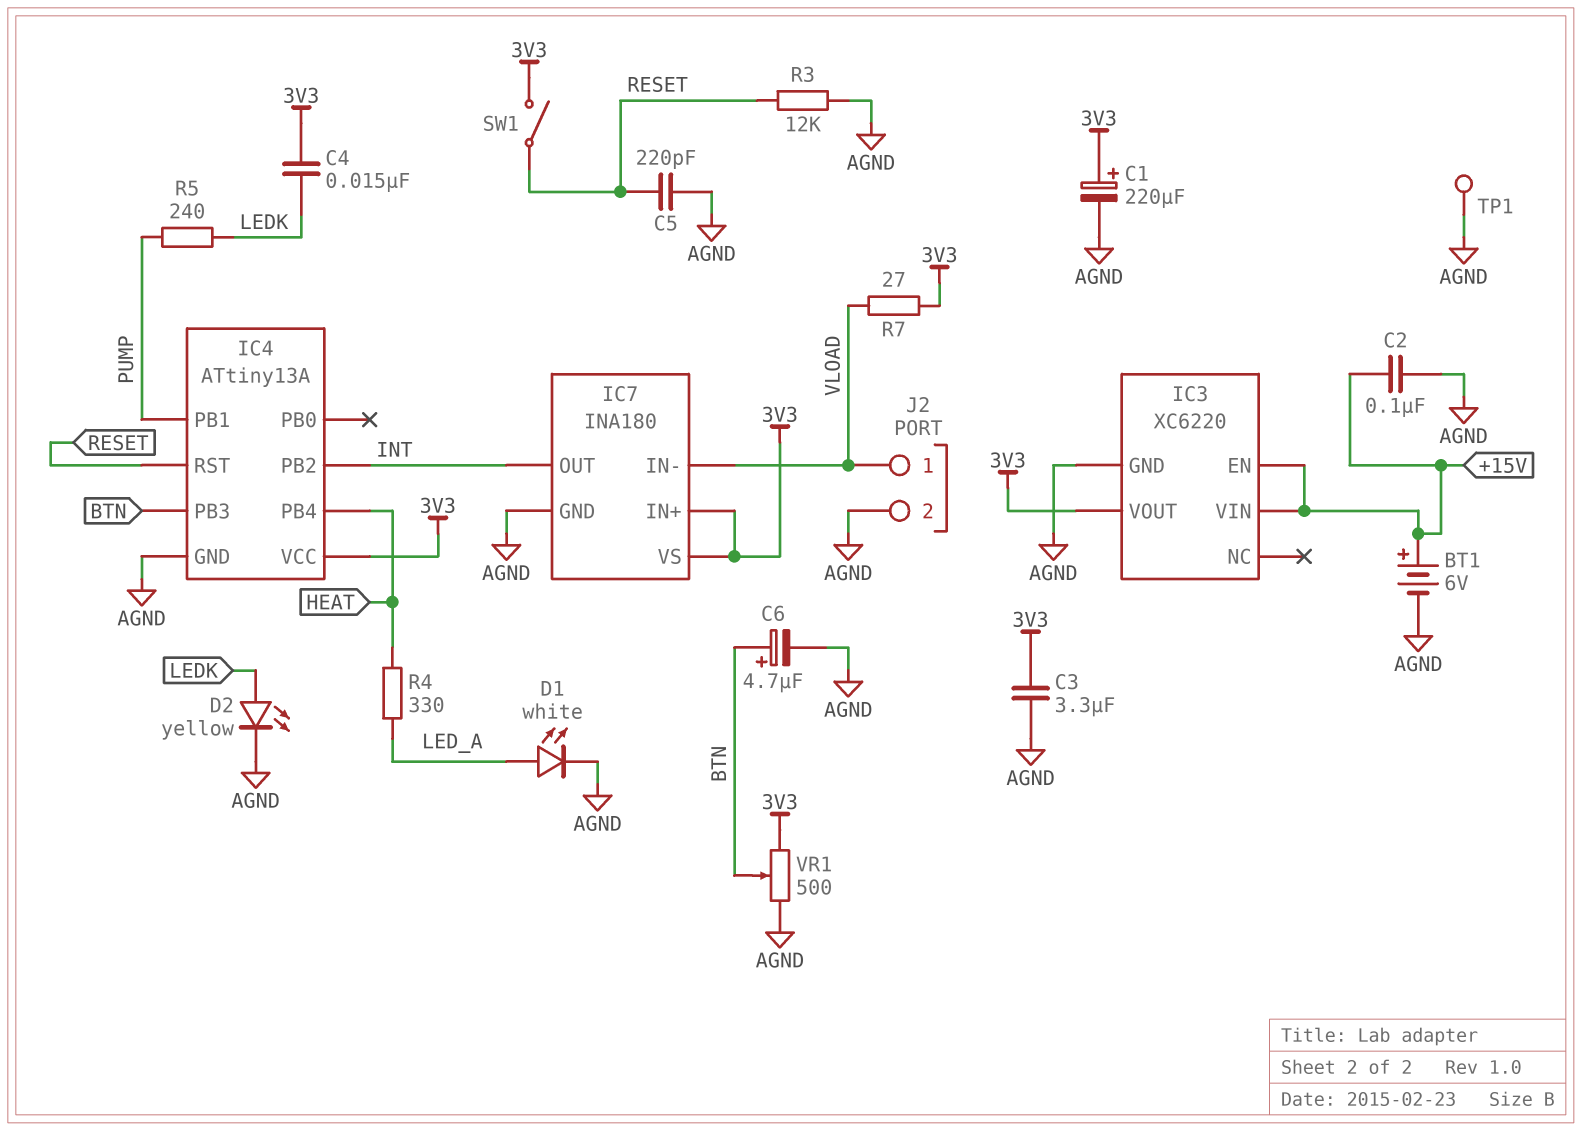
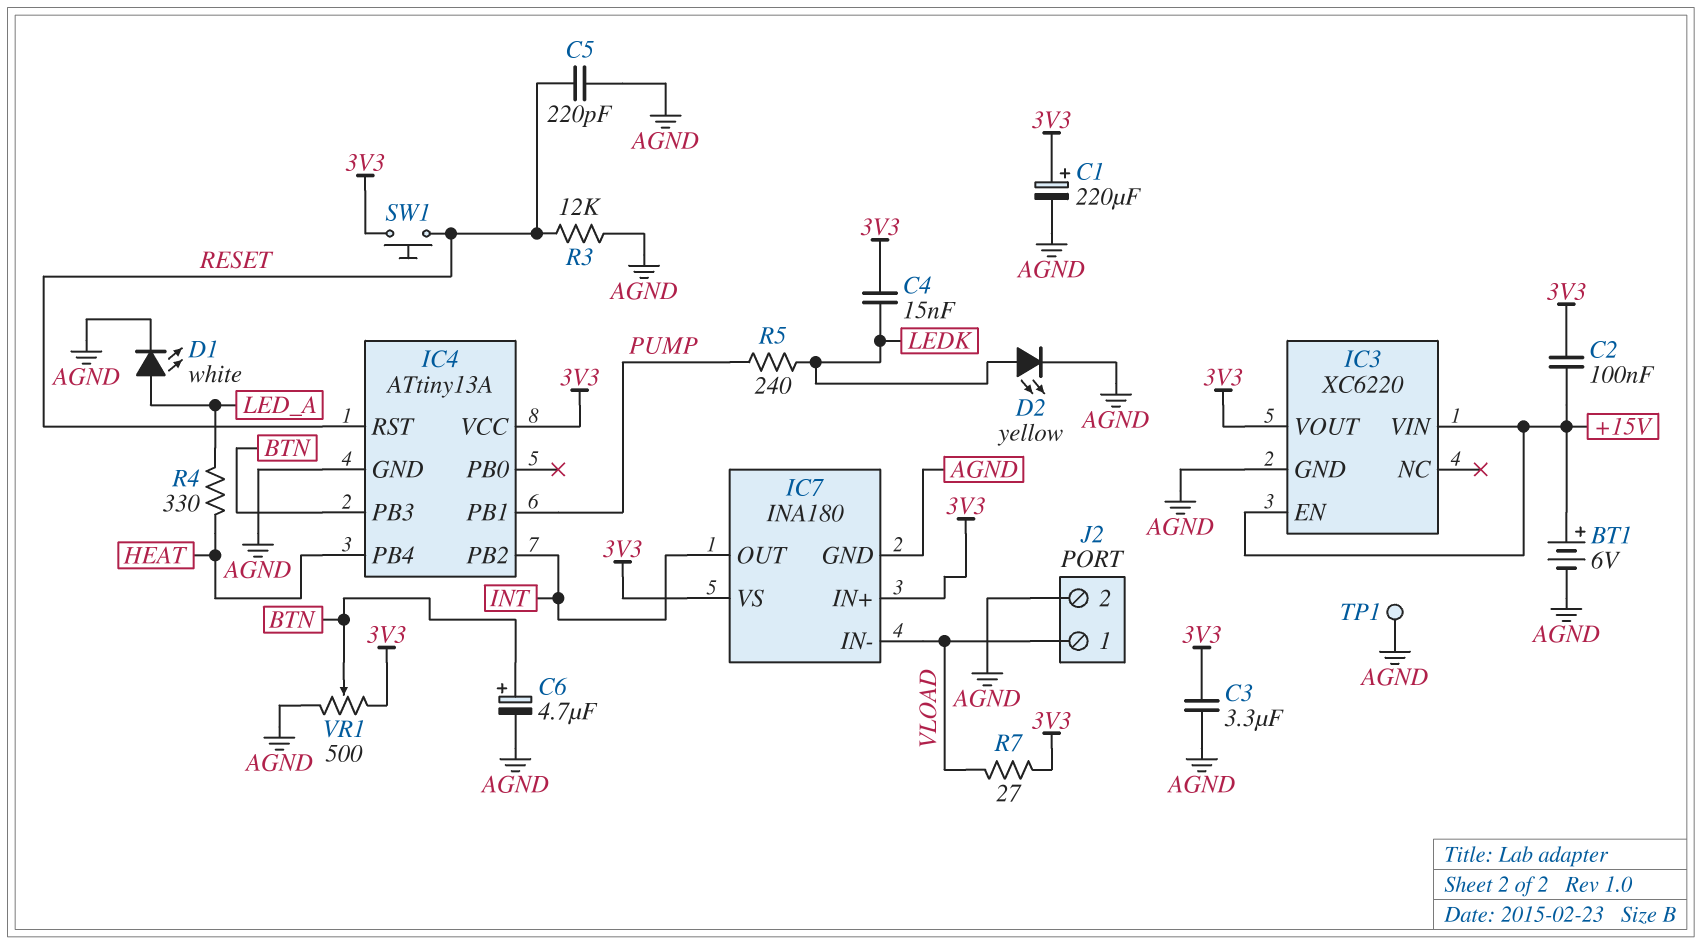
C2: 100nF (+15V, AGND) -> 100nF (+15V, 3V3)
SW1: switch (3V3, RESET) -> button (3V3, RESET)

